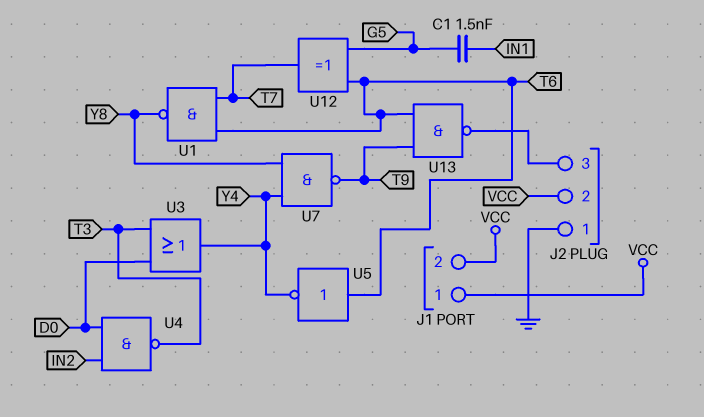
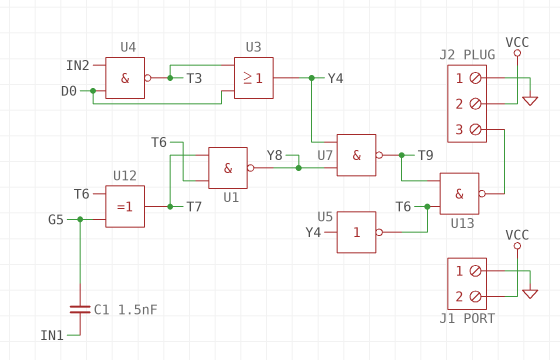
J1 pin 1: VCC -> GND
U5: NOT (in T6, out Y4) -> NOT (in Y4, out T6)

